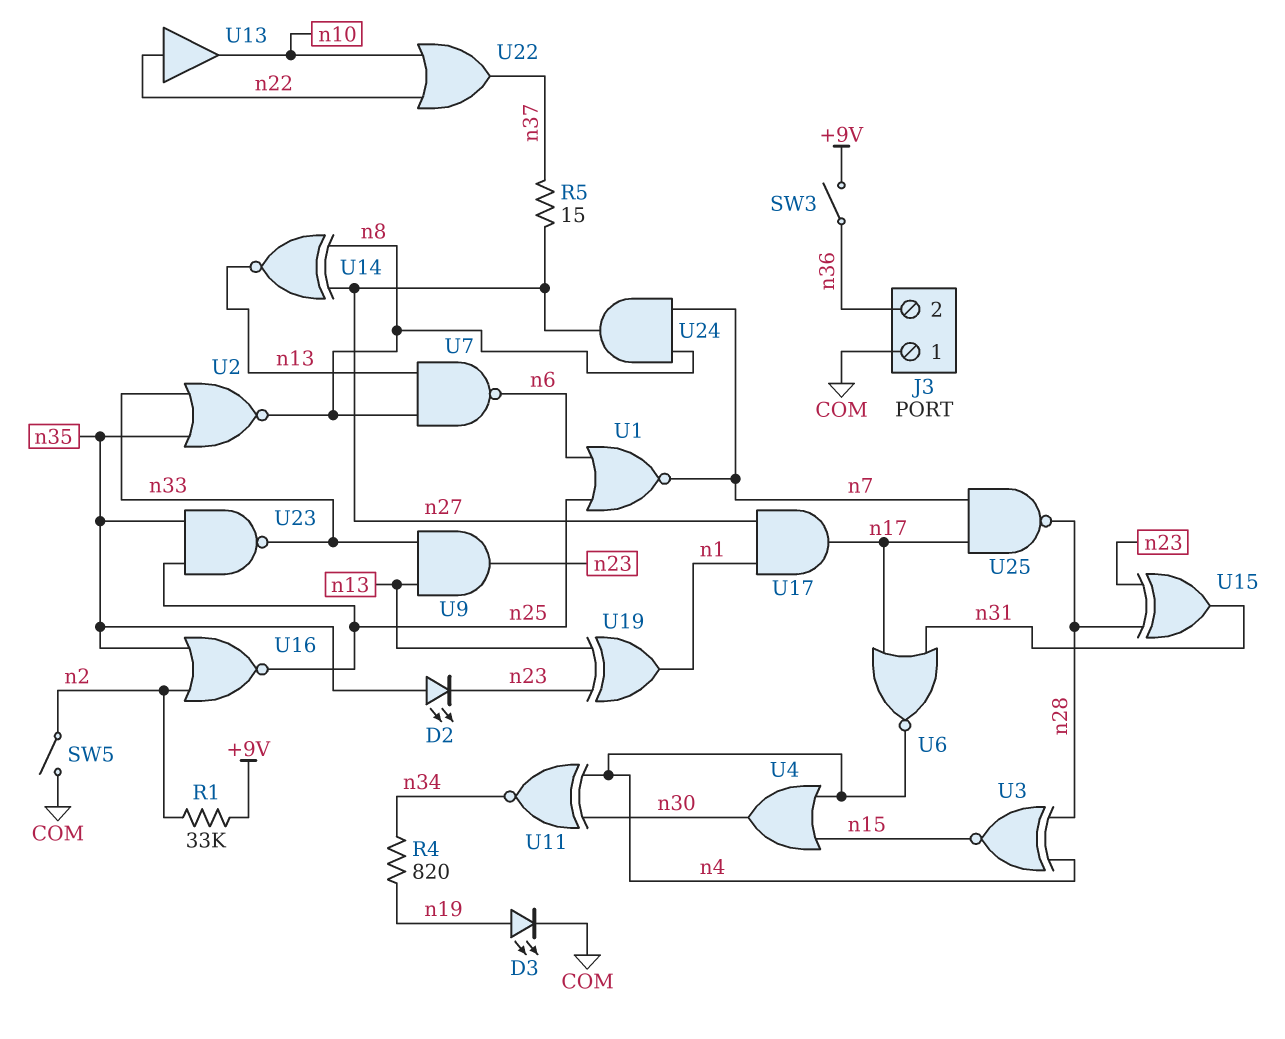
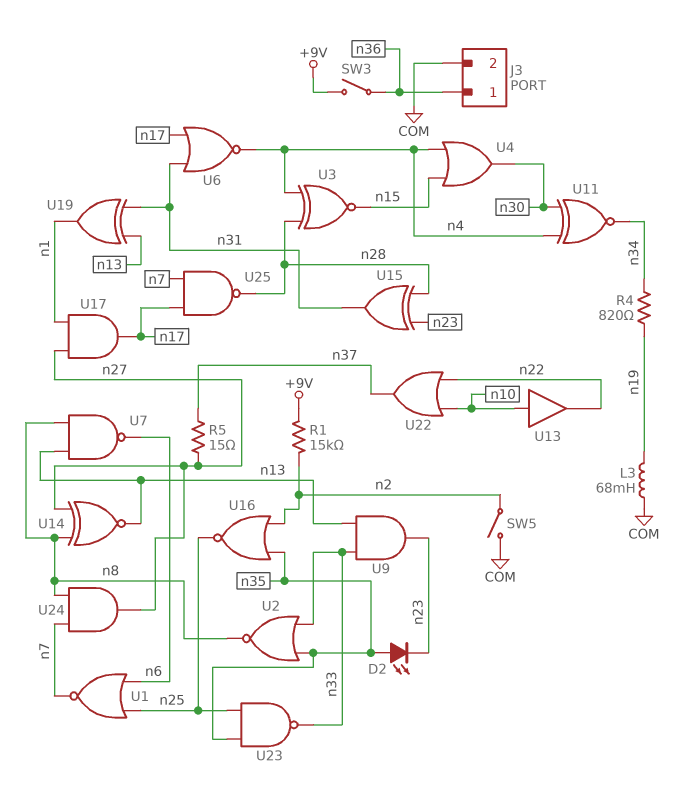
D3: LED (A n19, K COM) -> none
J3 pin 1: COM -> n36
J3 pin 2: n36 -> COM
L3: none -> 68mH (COM, n19)
R1: 33k (+9V, n2) -> 15k (+9V, n2)
U13: buffer (in n22, out n10) -> buffer (in n10, out n22)
U19: XOR (in n13, in n23, out n1) -> XOR (in n13, in n31, out n1)

